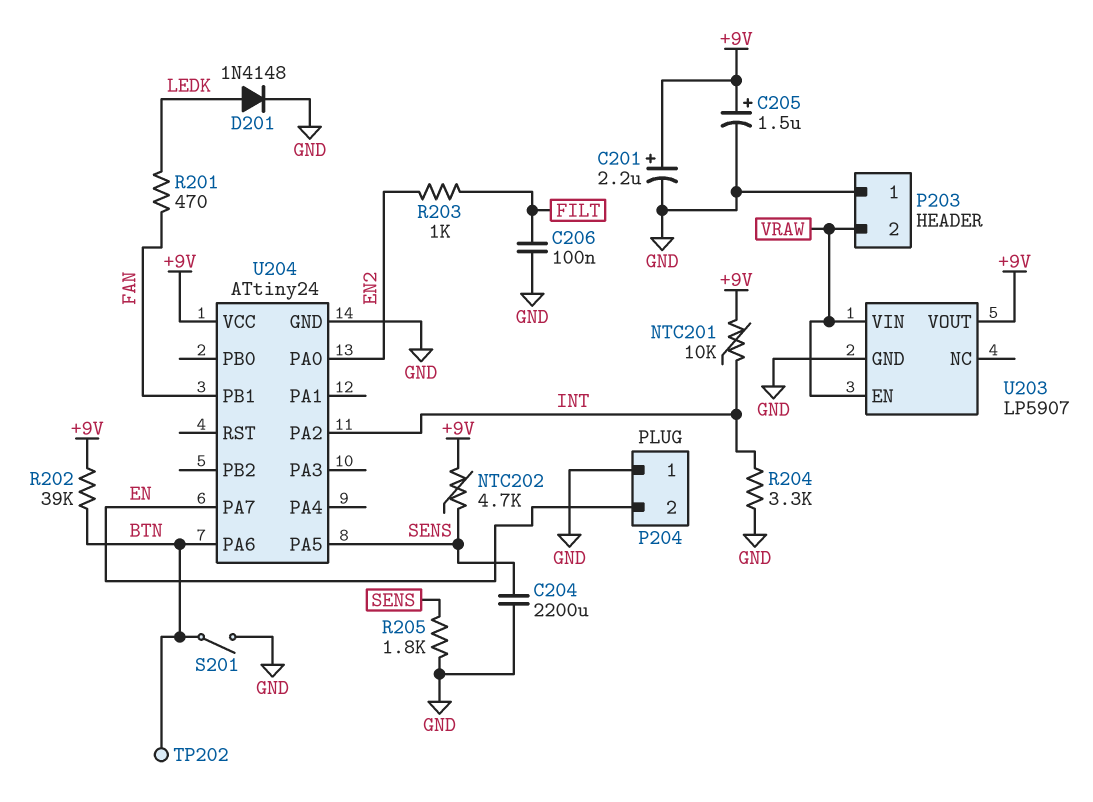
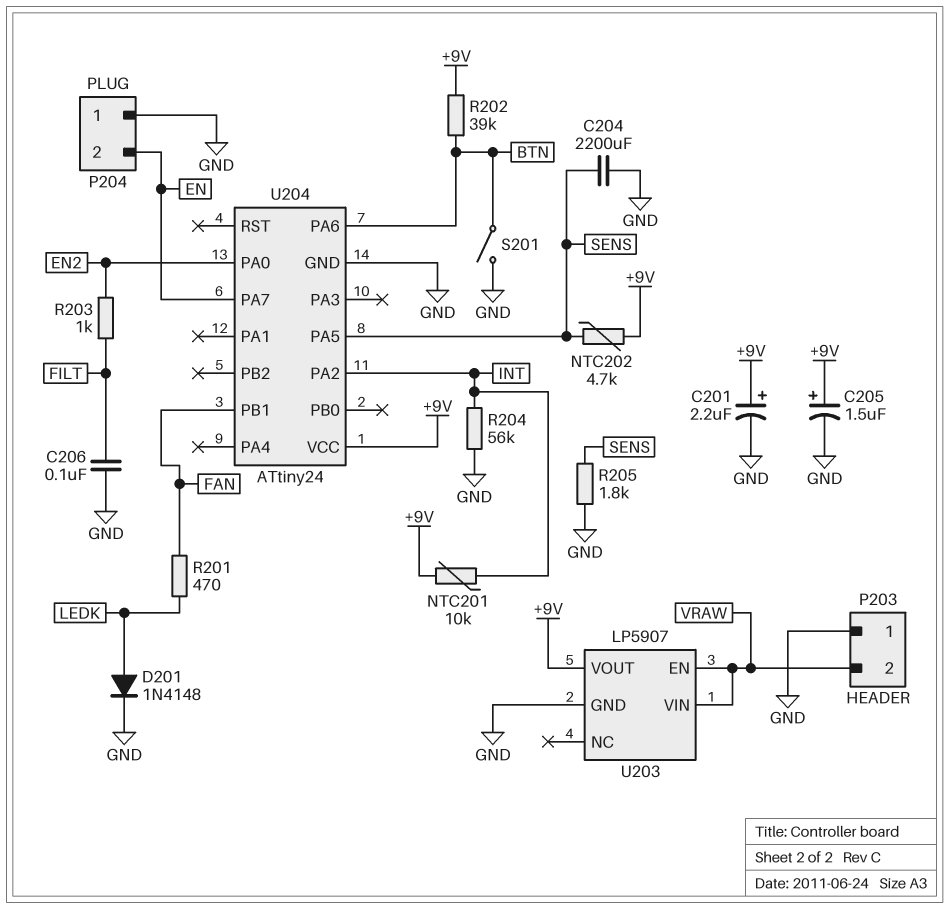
R204: 3.3k (GND, INT) -> 56k (GND, INT)
TP202: test point (BTN) -> none

